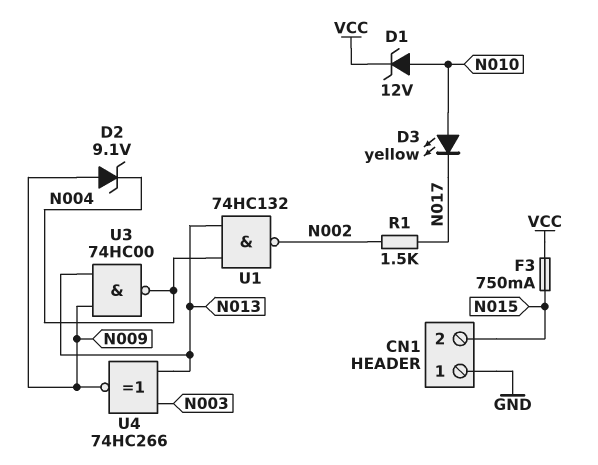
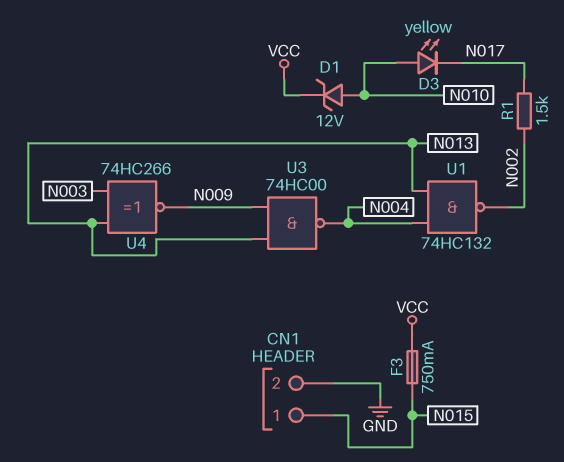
CN1 pin 1: GND -> N015
CN1 pin 2: N015 -> GND
D2: zener 9.1V (A N009, K N004) -> none

